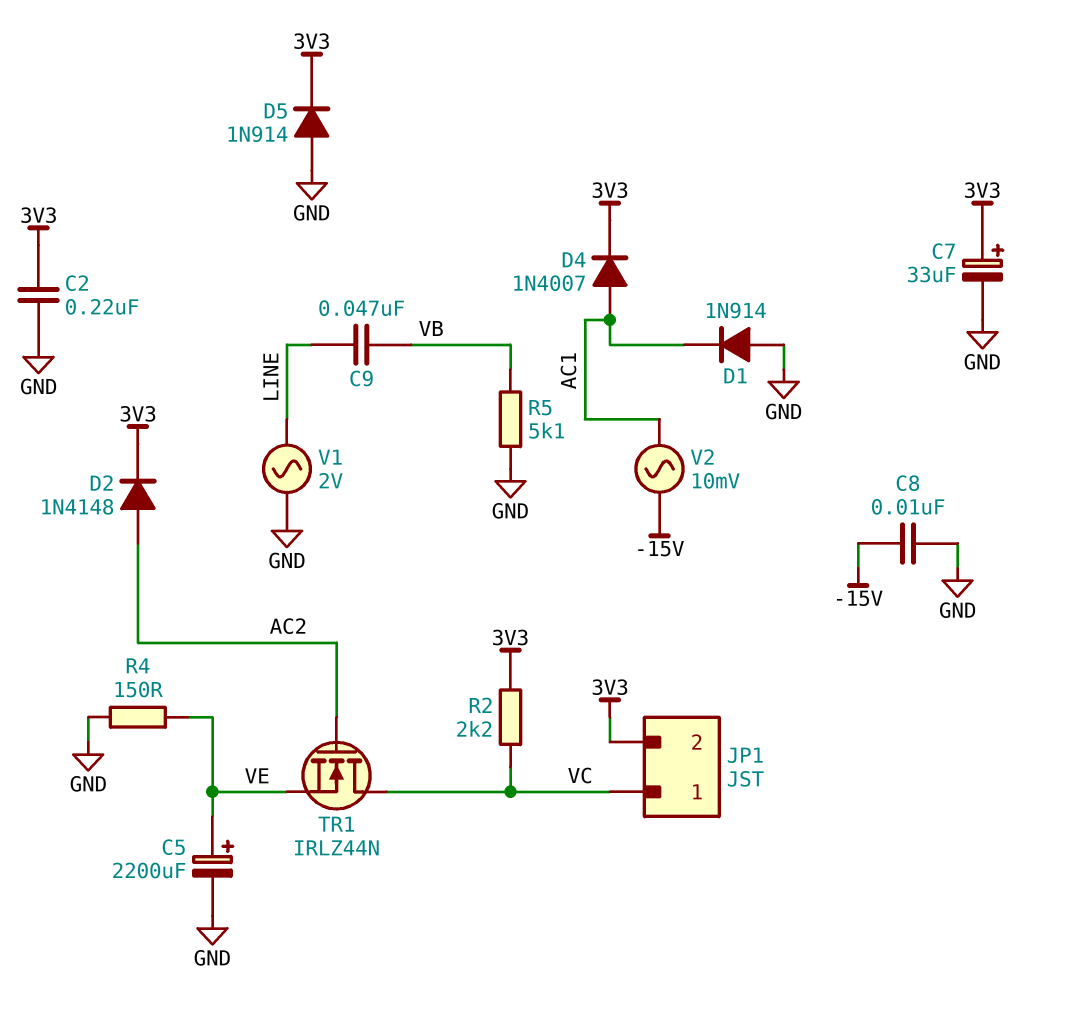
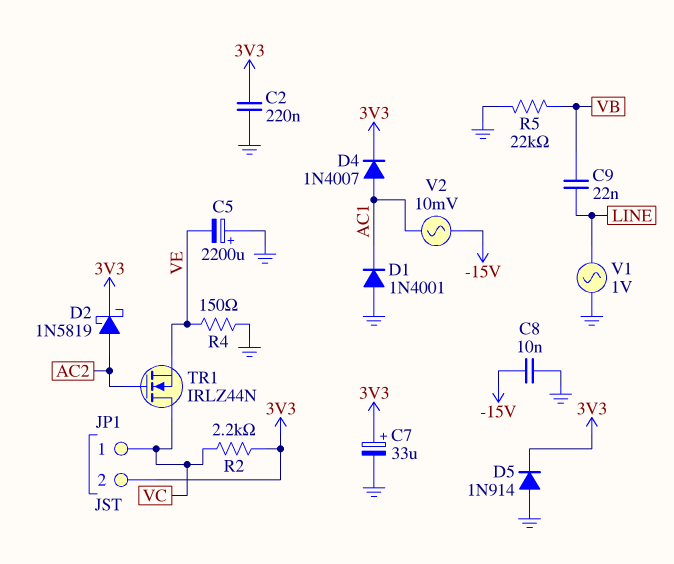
C5: 2200uF (plus VE, minus GND) -> 2200uF (plus GND, minus VE)
C9: 47nF (LINE, VB) -> 22nF (LINE, VB)
D1: diode 1N914 (A GND, K AC1) -> diode 1N4001 (A GND, K AC1)
D2: diode 1N4148 (A AC2, K 3V3) -> schottky 1N5819 (A AC2, K 3V3)
R5: 5.1k (GND, VB) -> 22k (GND, VB)
V1: AC 2V (GND, LINE) -> AC 1V (GND, LINE)

